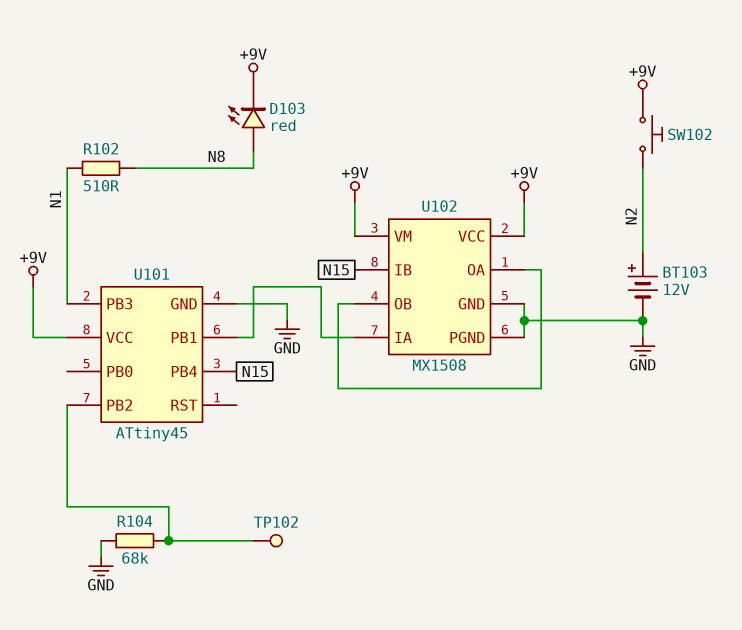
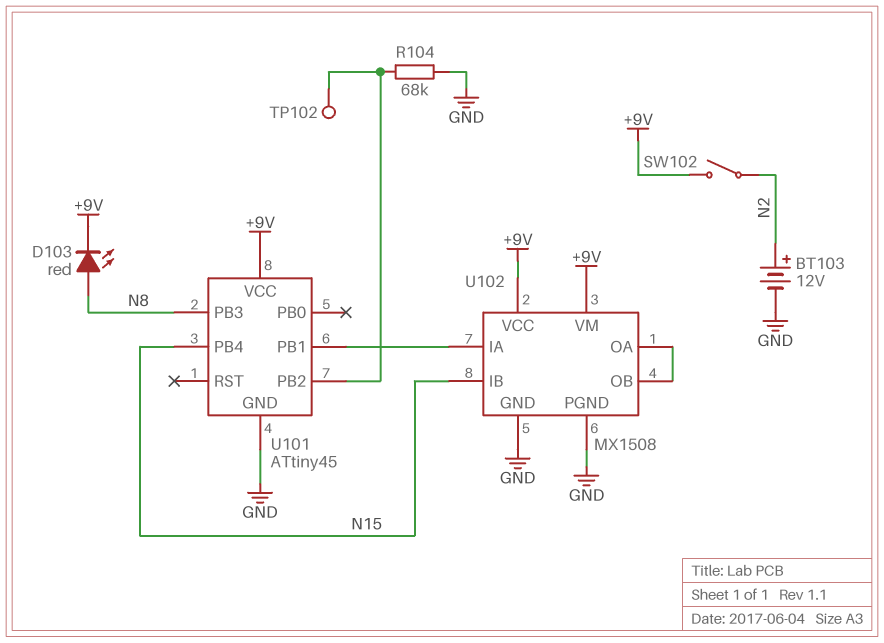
R102: 510 (N1, N8) -> none
SW102: button (+9V, N2) -> switch (+9V, N2)
U101 pin PB3: N1 -> N8

